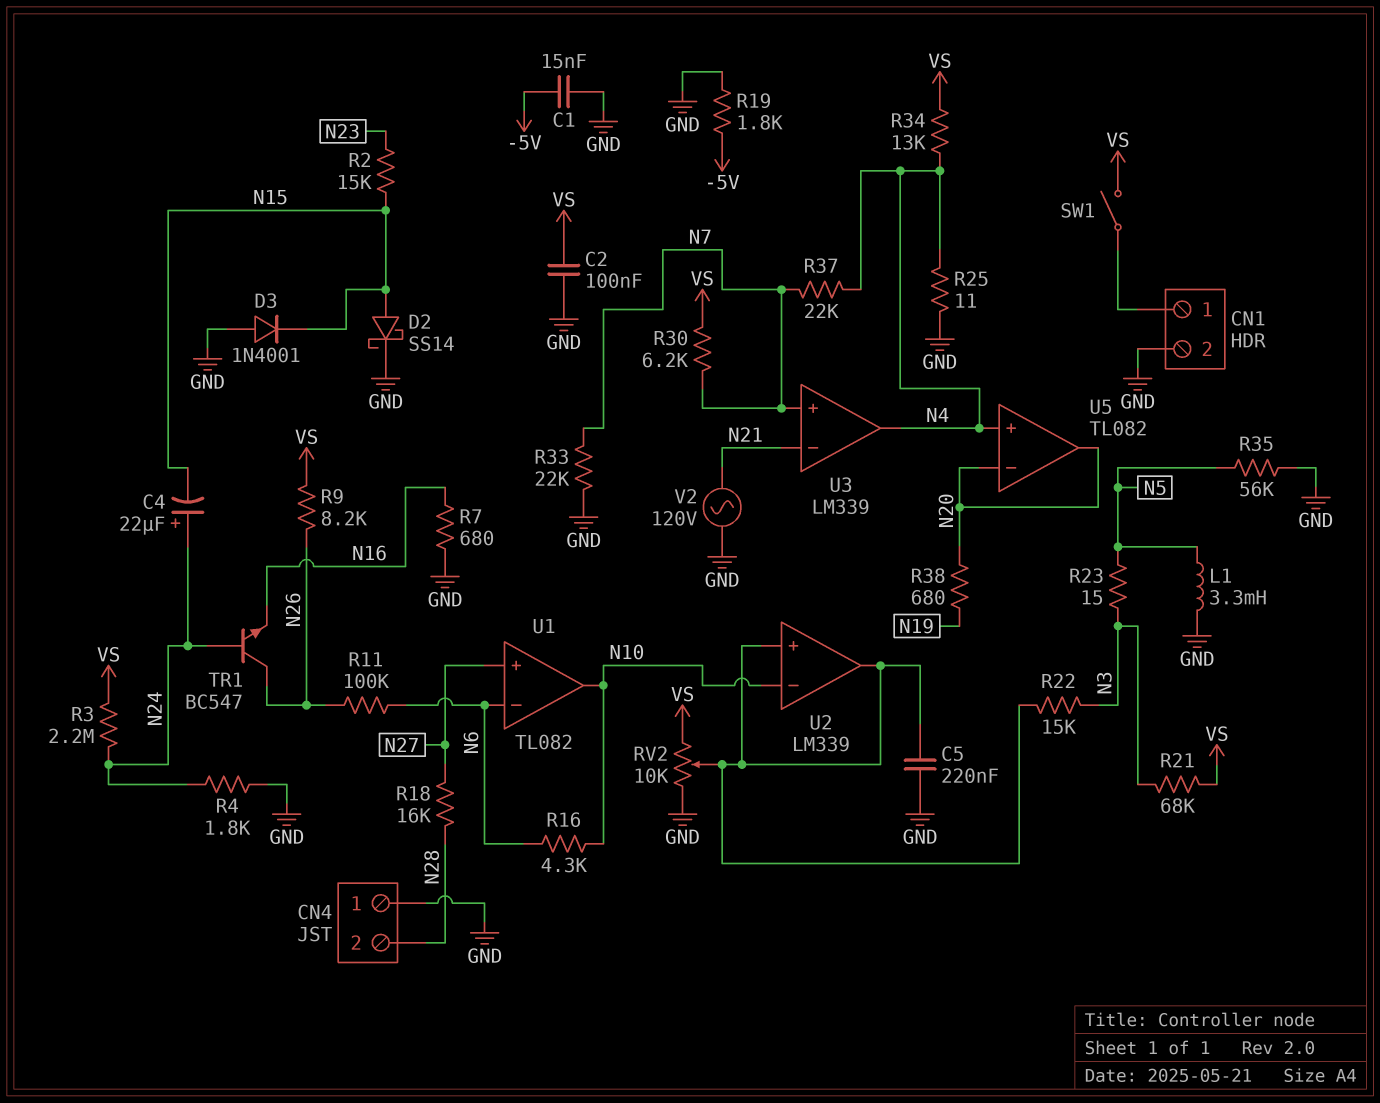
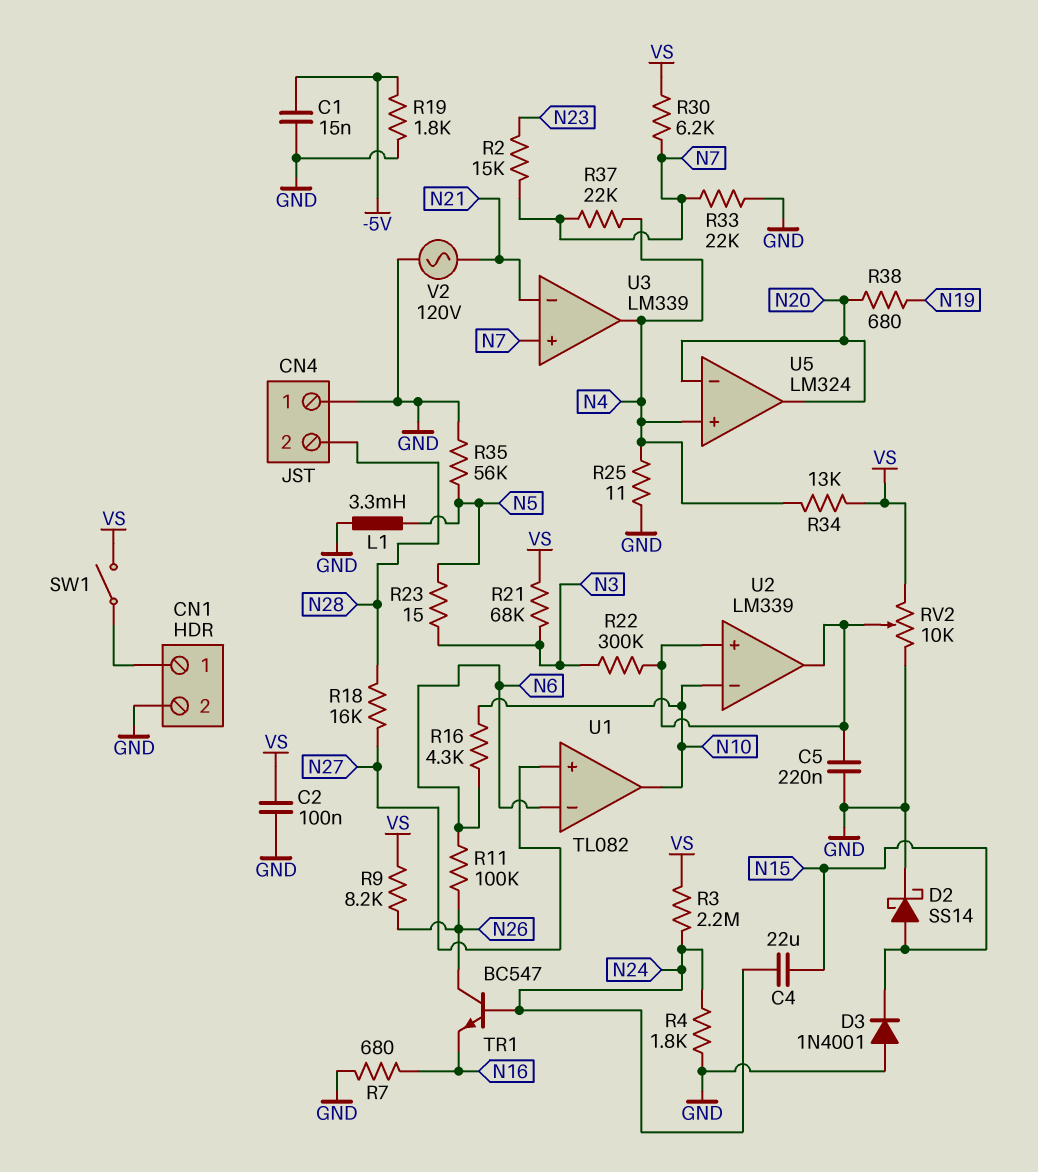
C4: 22uF (plus N24, minus N15) -> 22uF (N15, N24)
R2: 15k (N15, N23) -> 15k (N7, N23)
R22: 15k (N3, U2/in+) -> 300k (N3, U2/in+)
U5: TL082 -> LM324

